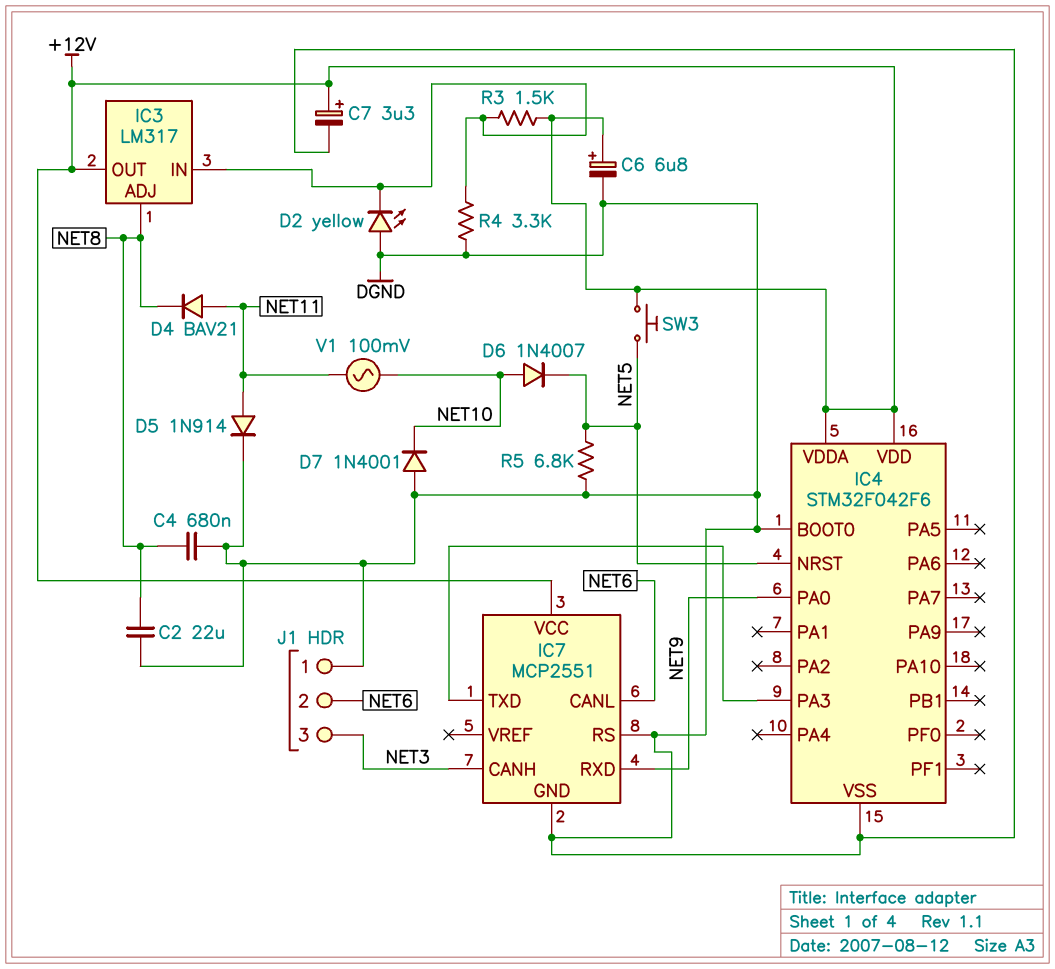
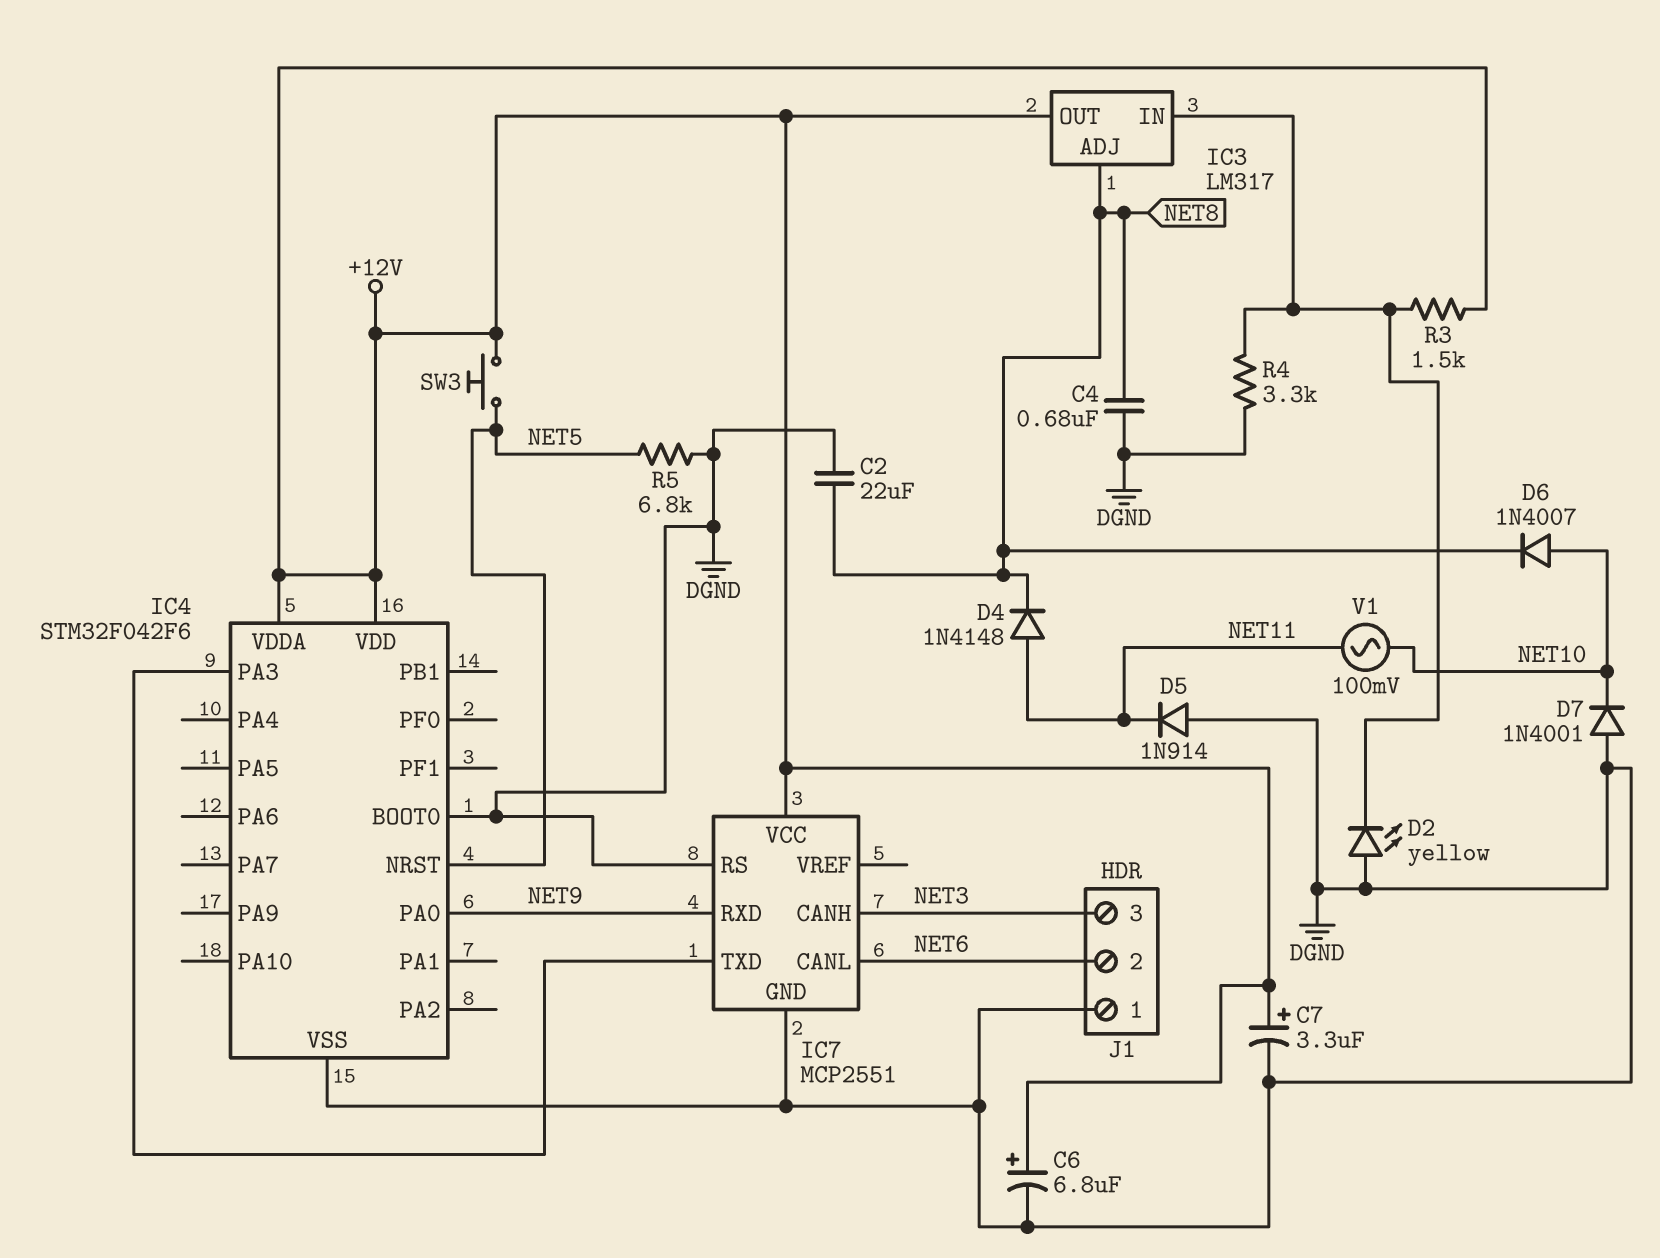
D4: diode BAV21 (A NET11, K NET8) -> diode 1N4148 (A NET11, K NET8)
D5: diode 1N914 (A NET11, K DGND) -> diode 1N914 (A DGND, K NET11)
D6: diode 1N4007 (A NET10, K NET5) -> diode 1N4007 (A NET10, K NET8)

